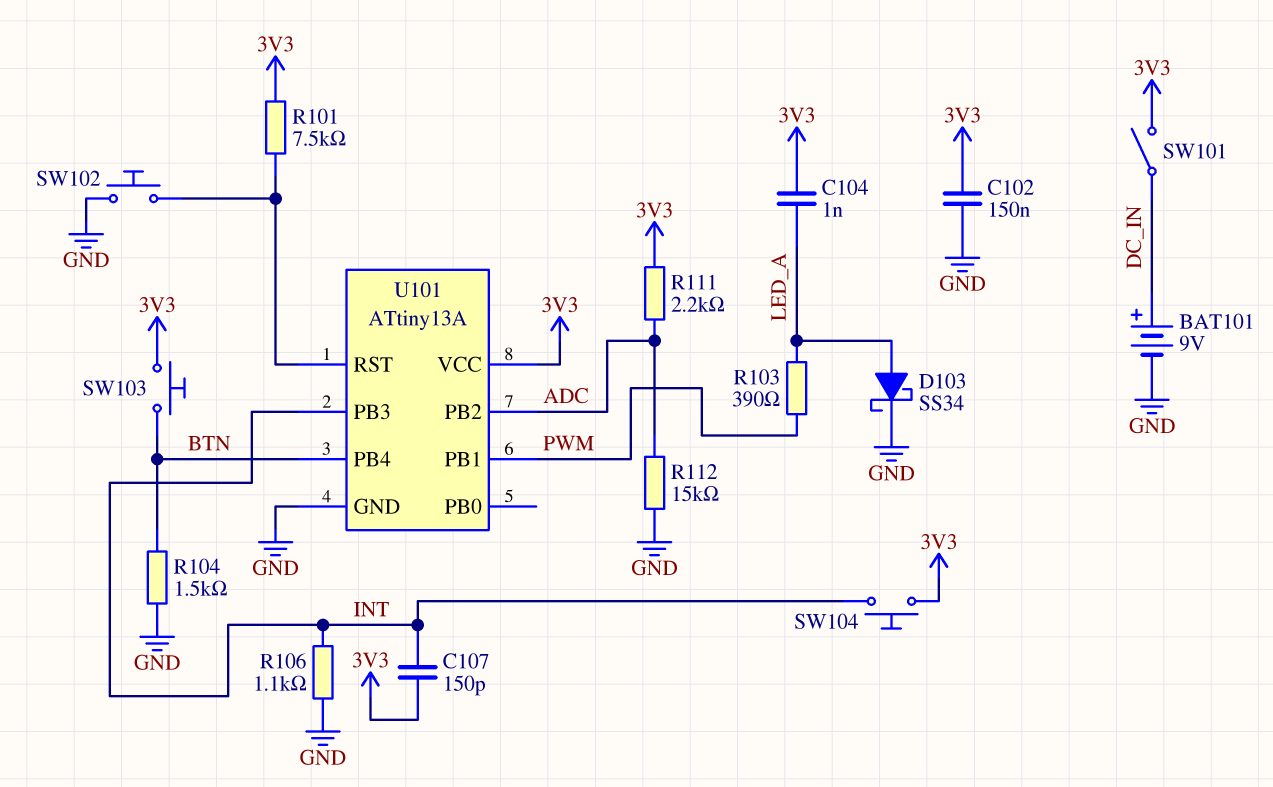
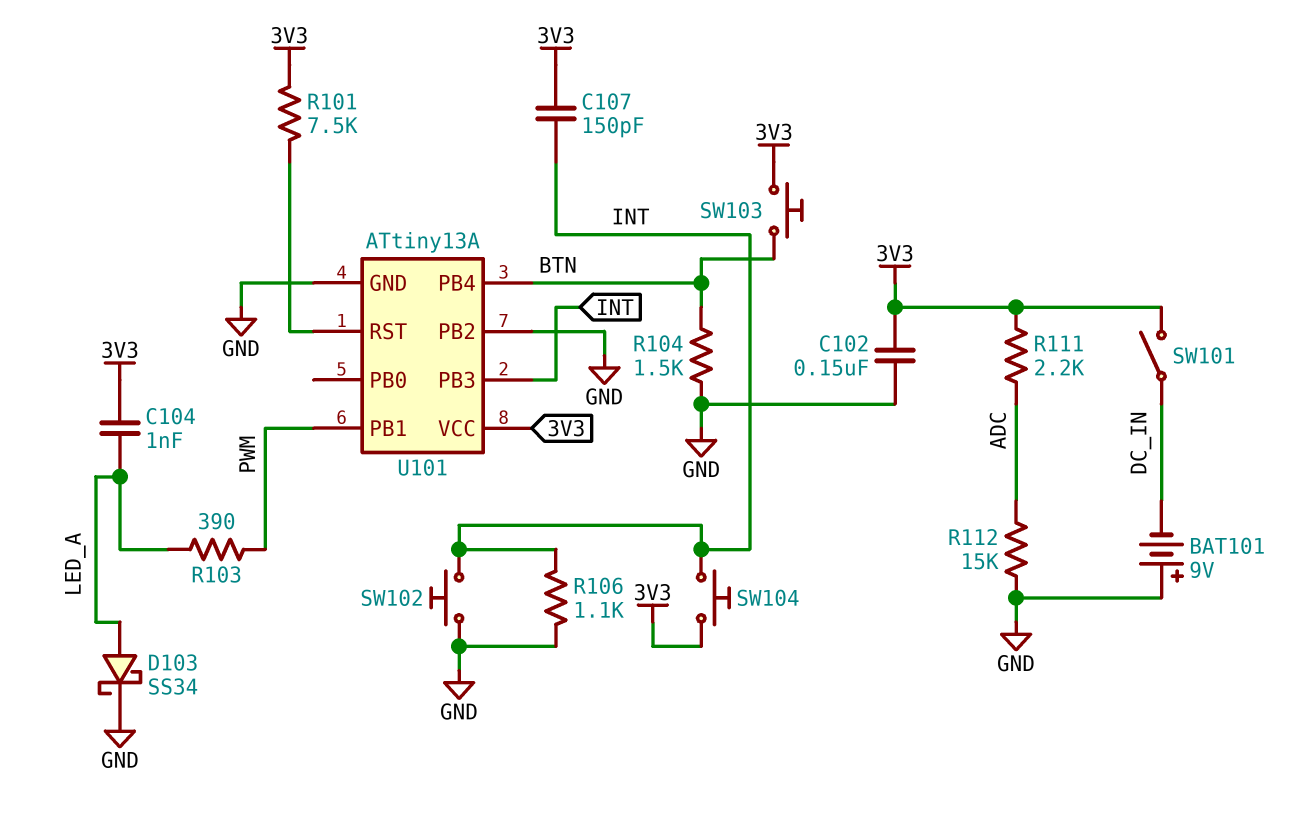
BAT101: 9V (plus DC_IN, minus GND) -> 9V (plus GND, minus DC_IN)
SW102: button (GND, U101/RST) -> button (GND, INT)
U101 pin PB2: ADC -> GND

